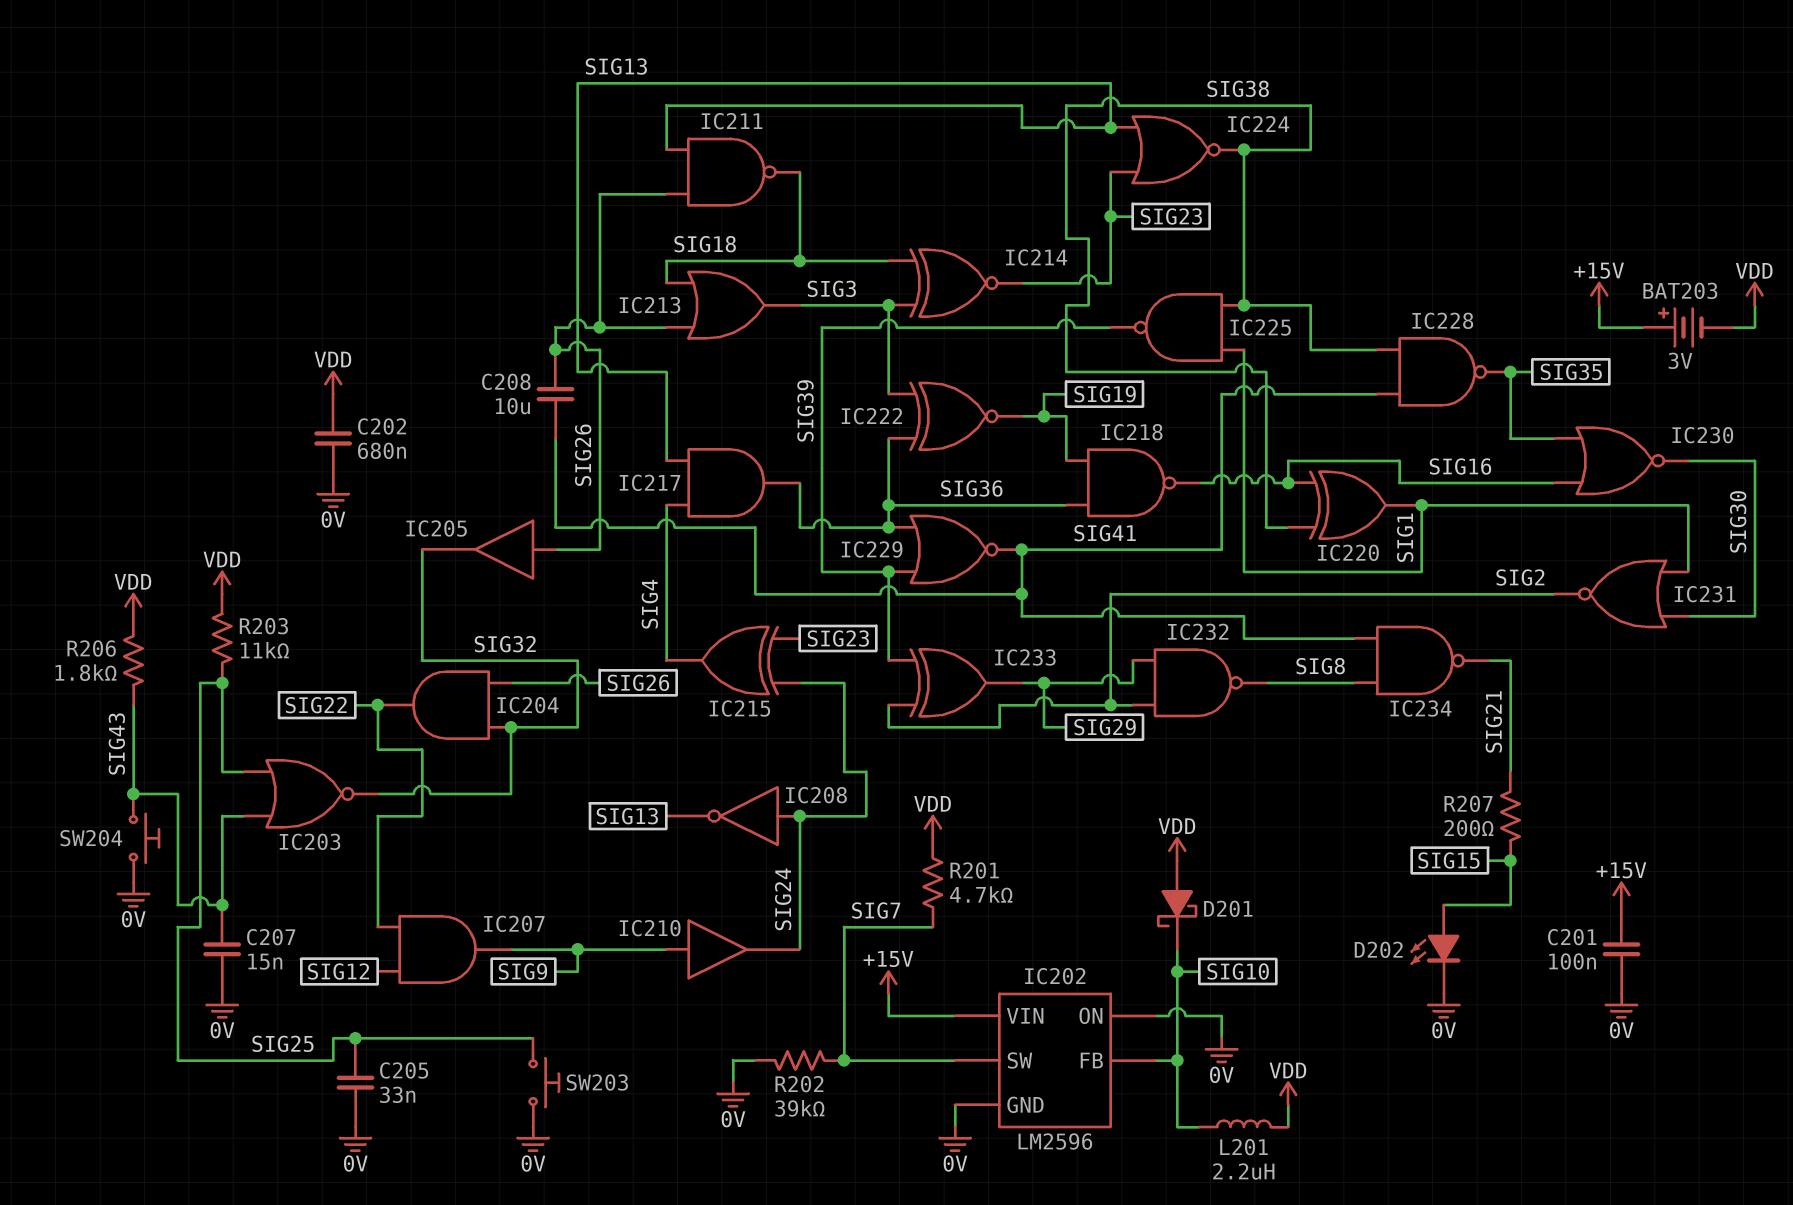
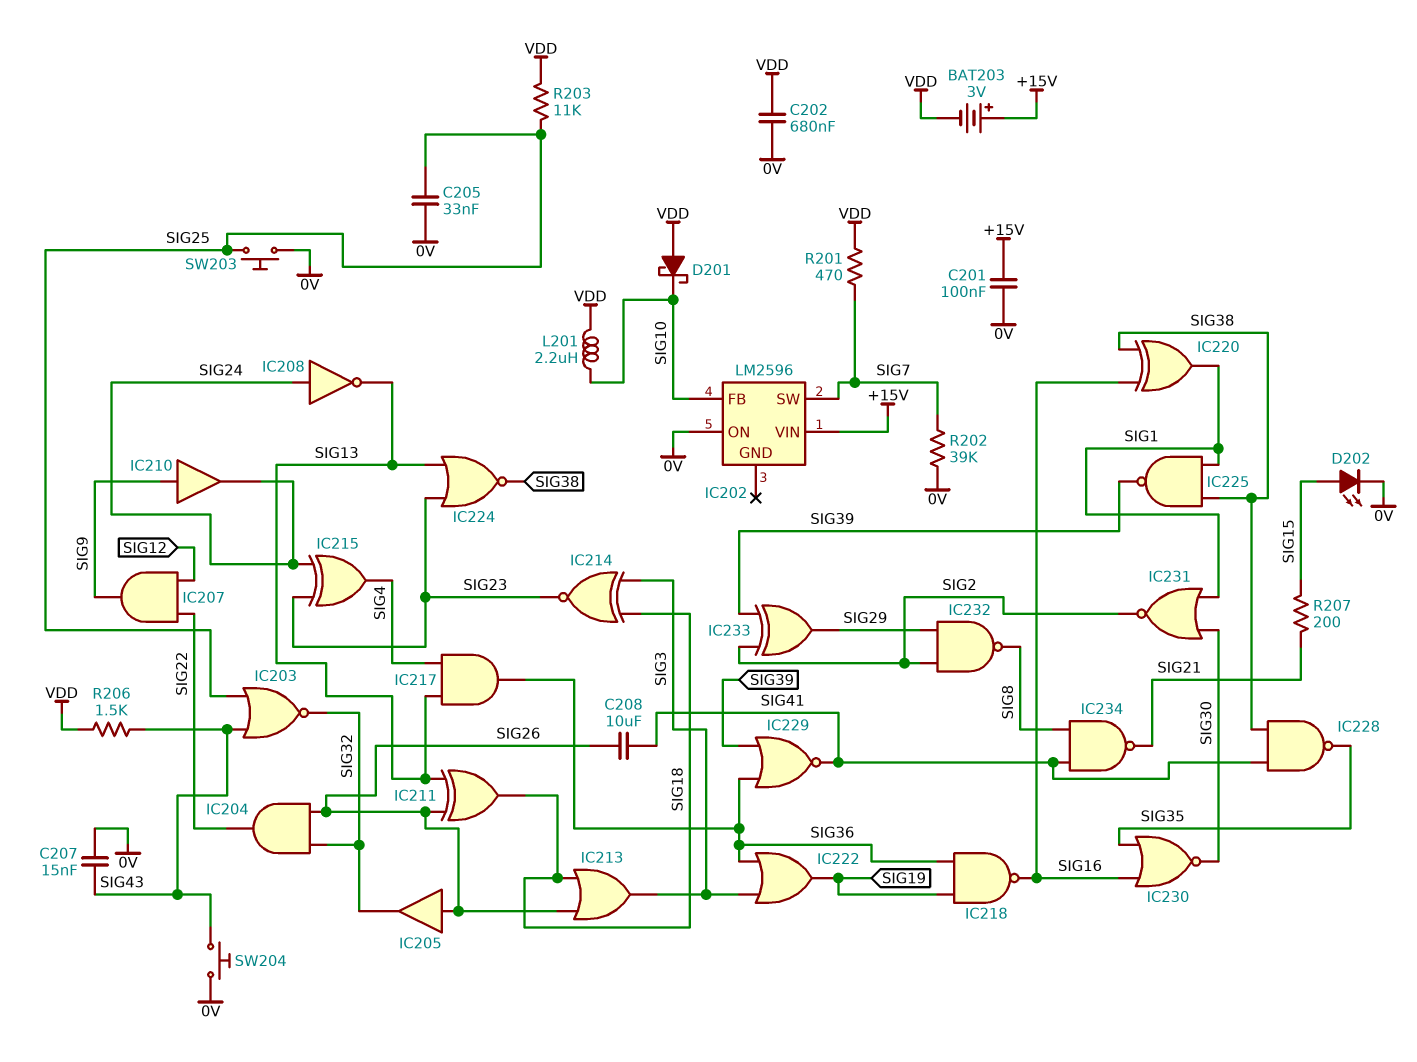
IC202 pin GND: 0V -> none
IC211: NAND (in SIG13, in SIG26, out SIG18) -> XOR (in SIG13, in SIG26, out SIG18)
IC222: XNOR (in SIG3, in SIG36, out SIG19) -> OR (in SIG3, in SIG36, out SIG19)
R201: 4.7k (SIG7, VDD) -> 470 (SIG7, VDD)
R206: 1.8k (SIG43, VDD) -> 1.5k (SIG43, VDD)

